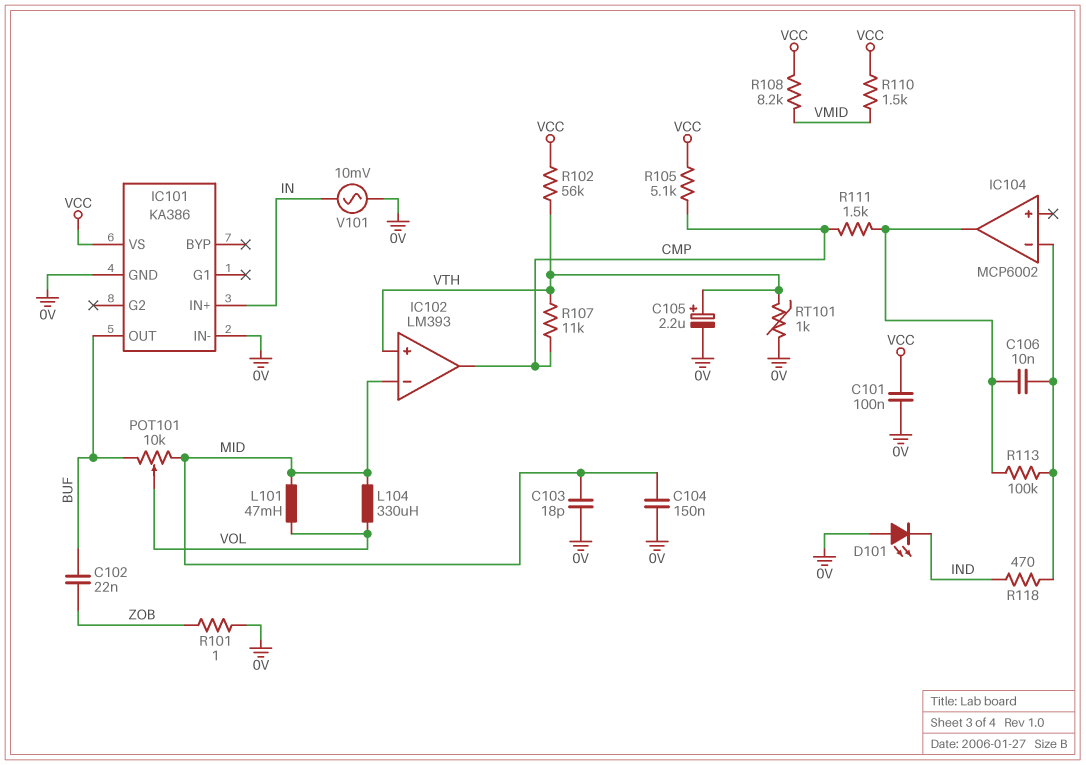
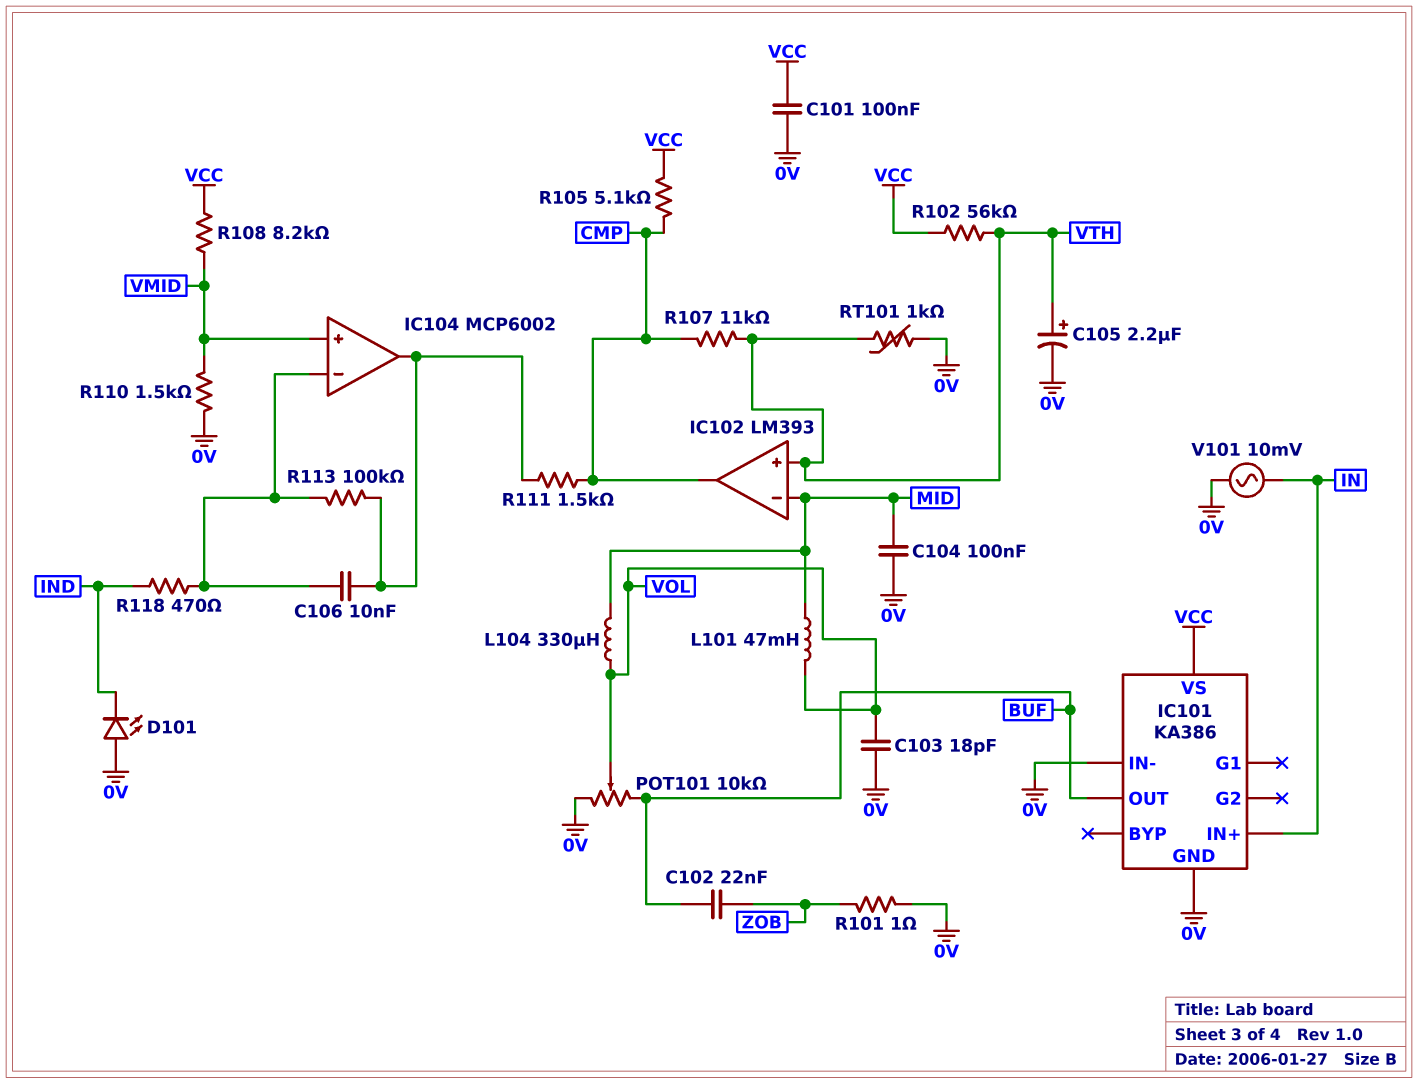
C103: 18pF (0V, MID) -> 18pF (0V, VOL)
C104: 150nF (0V, MID) -> 100nF (0V, MID)
IC104 pin in+: none -> VMID
POT101: 10k (BUF, MID, wiper VOL) -> 10k (0V, BUF, wiper VOL)
R110: 1.5k (VCC, VMID) -> 1.5k (0V, VMID)

